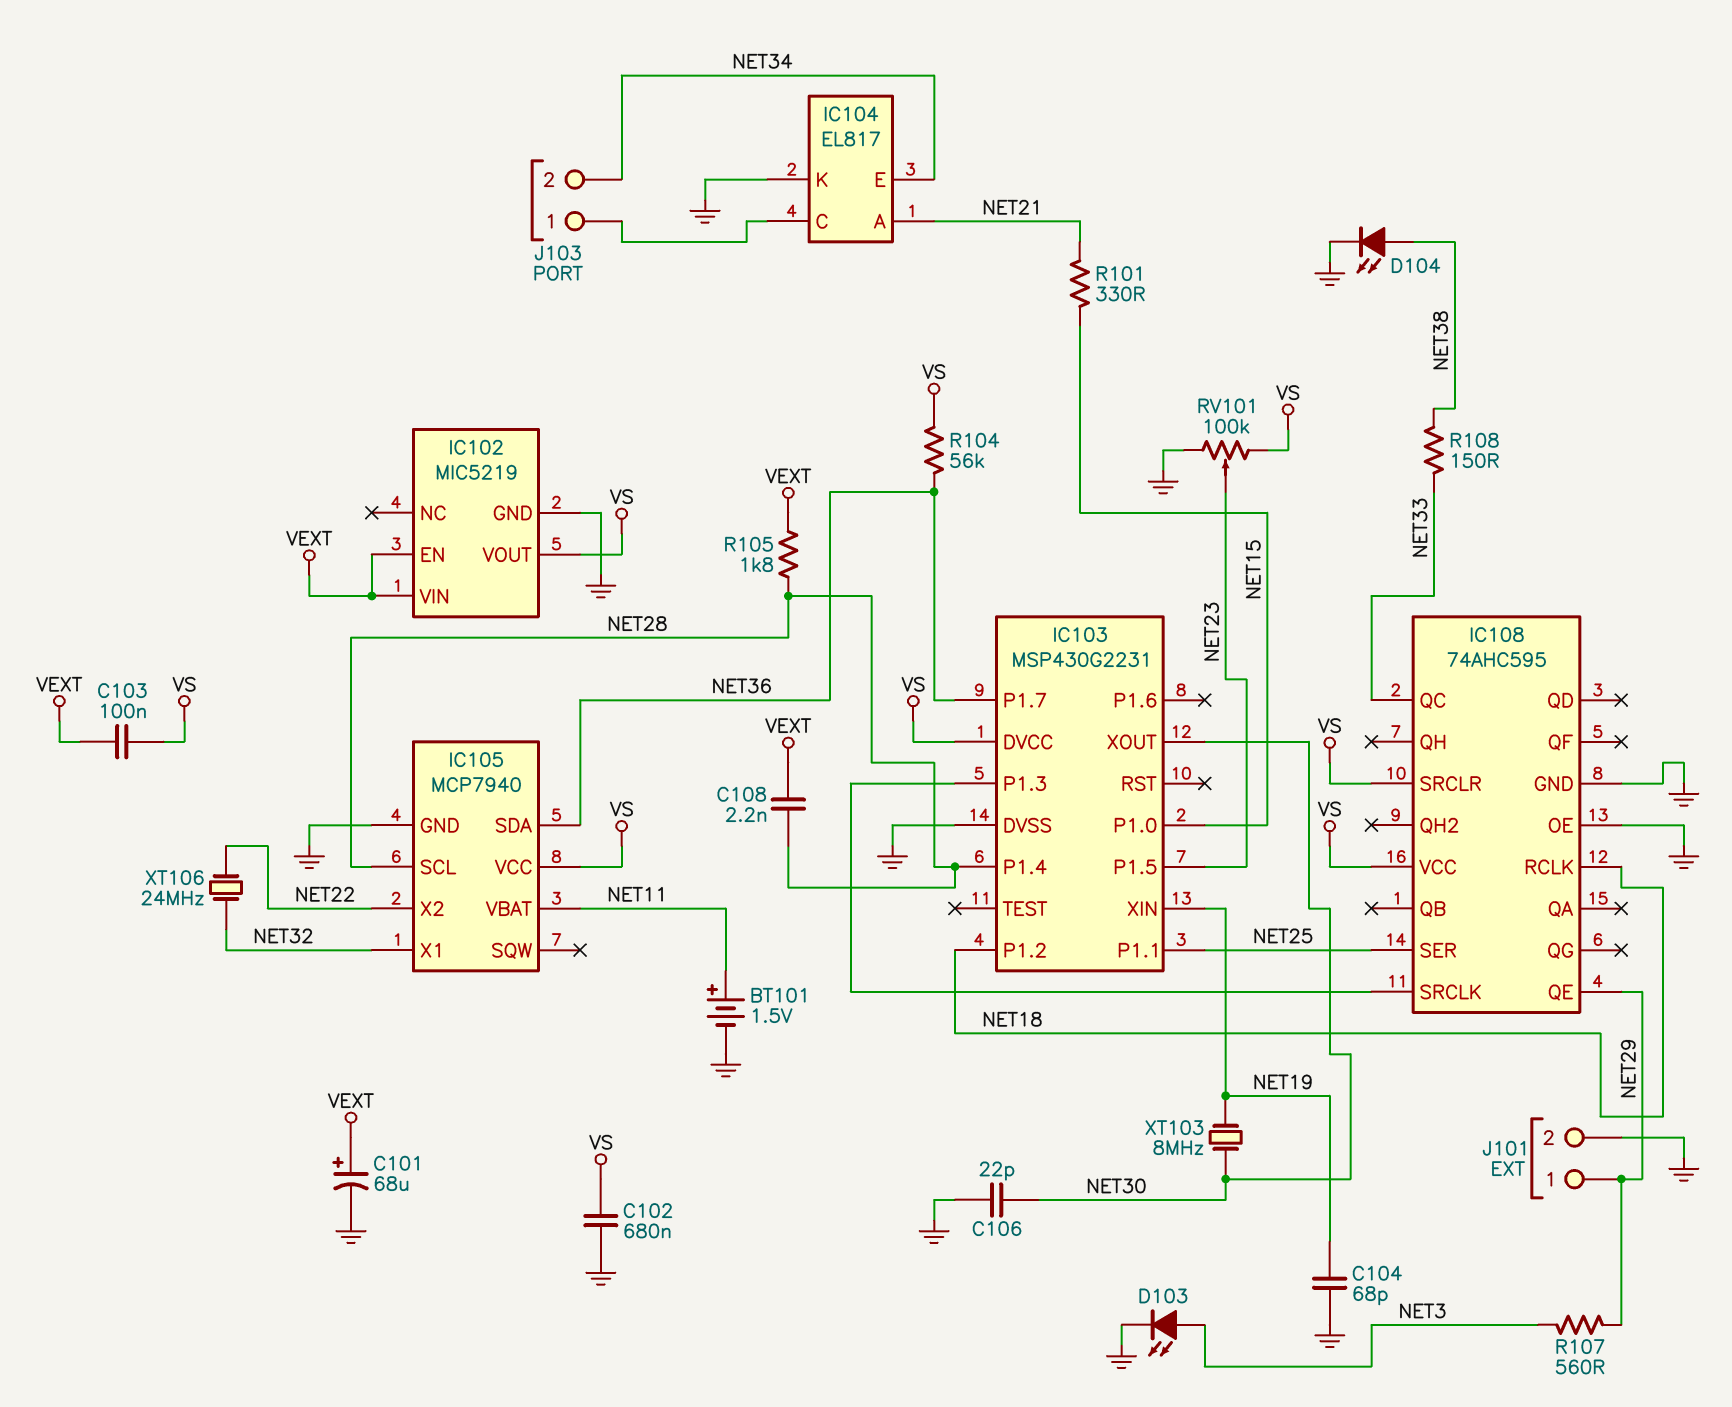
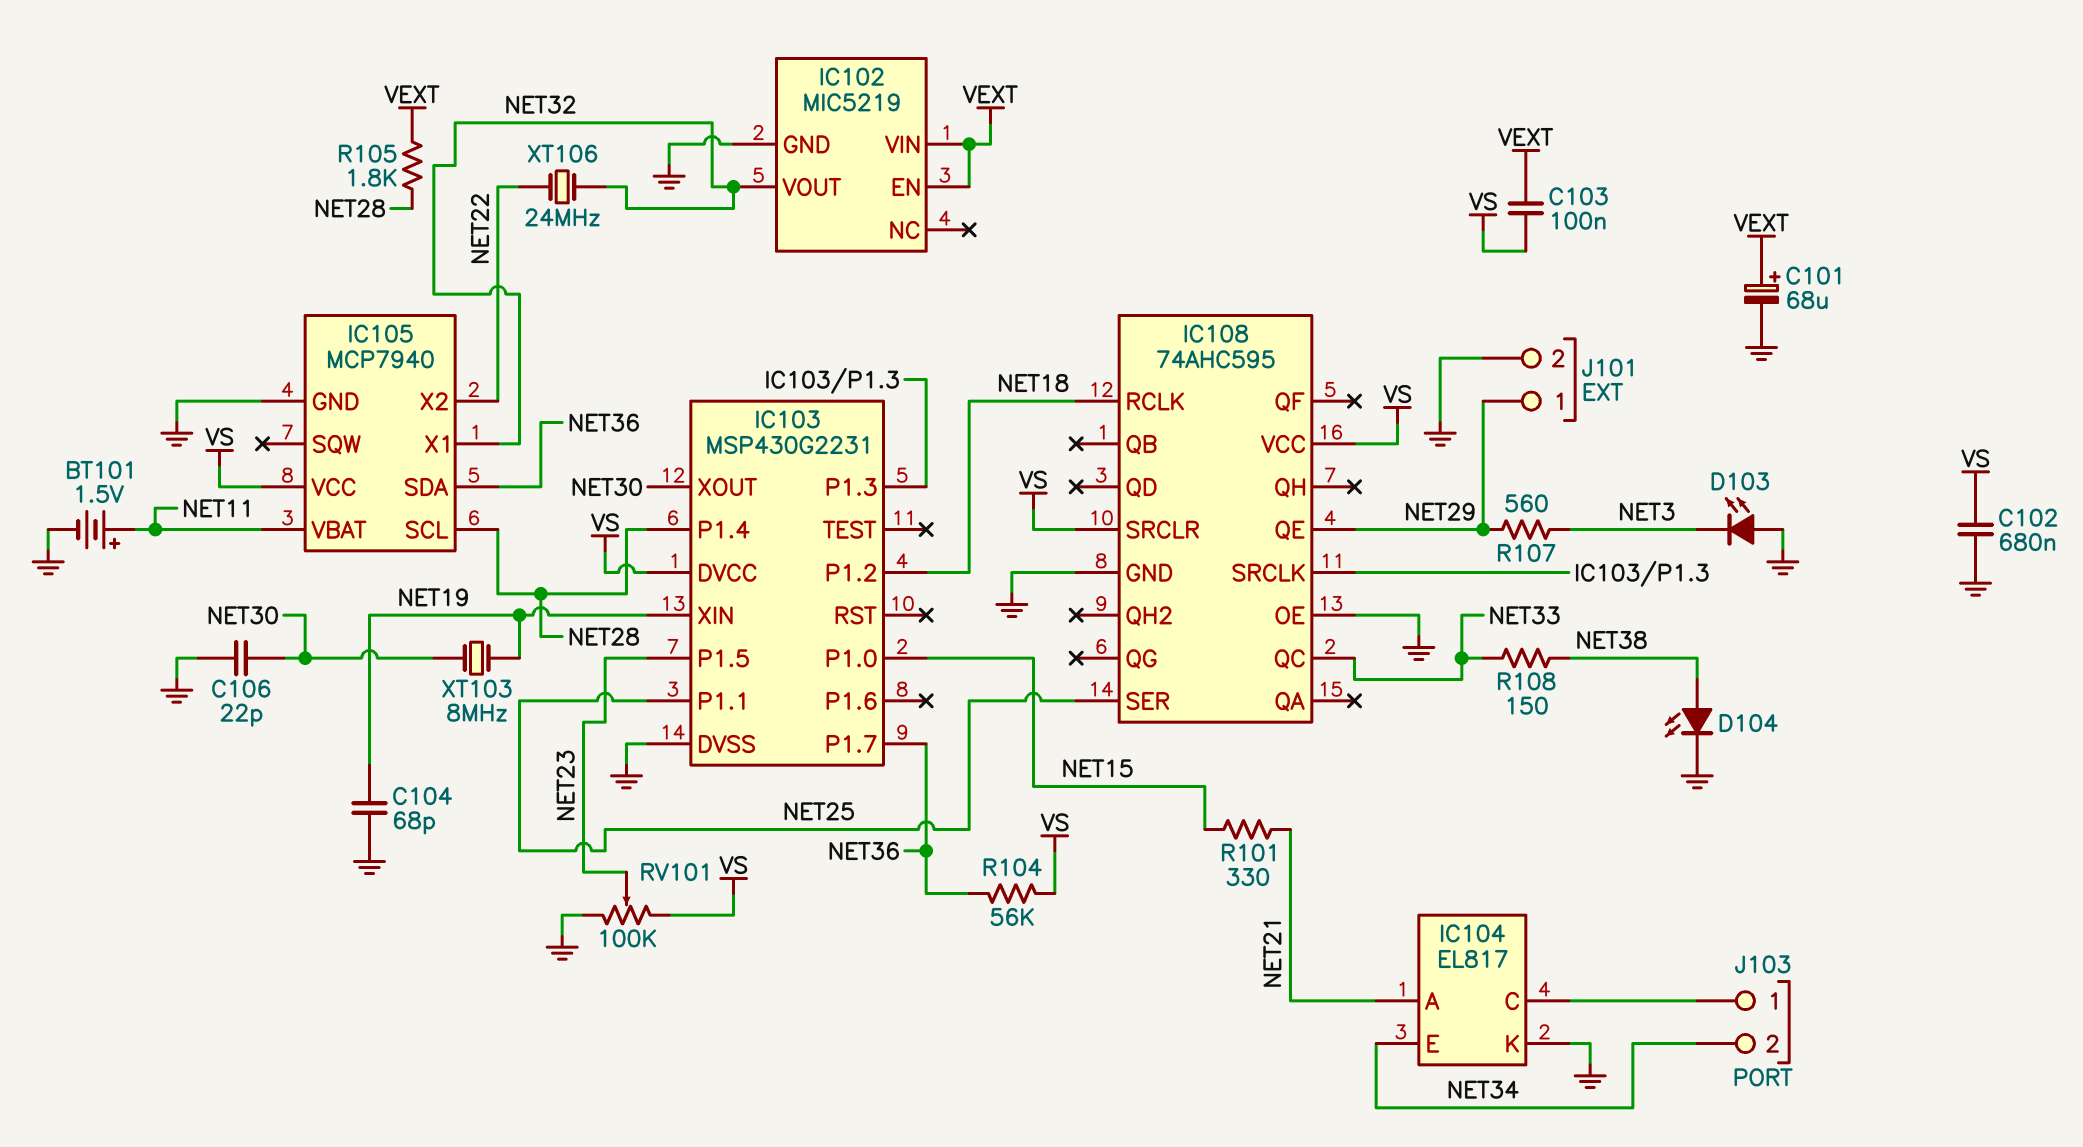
C108: 2.2nF (NET28, VEXT) -> none
D103: LED (A NET3, K GND) -> LED (A GND, K NET3)
IC102 pin VOUT: VS -> NET32

